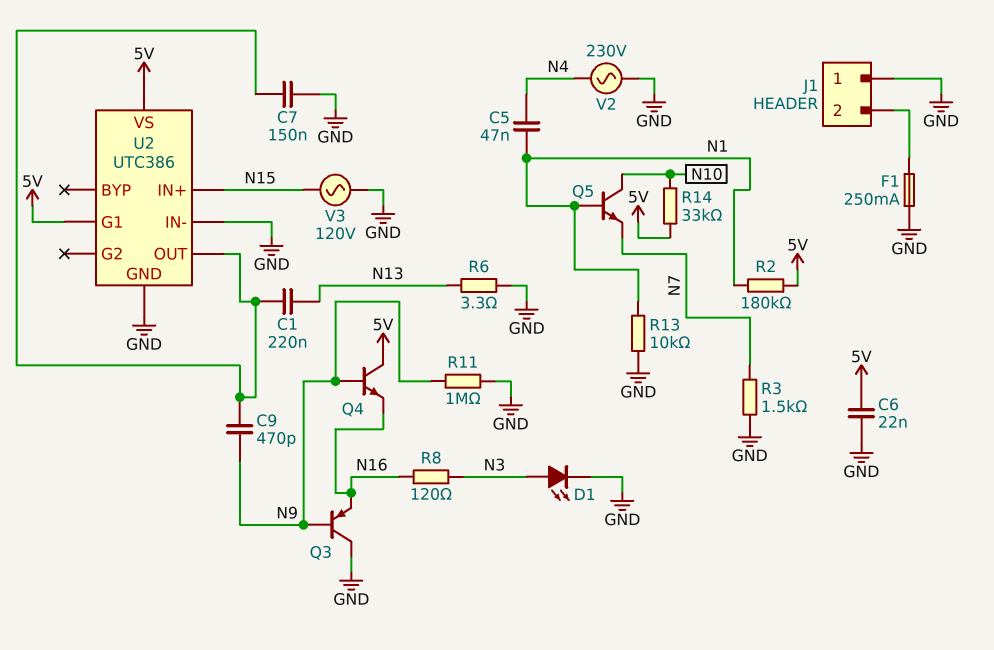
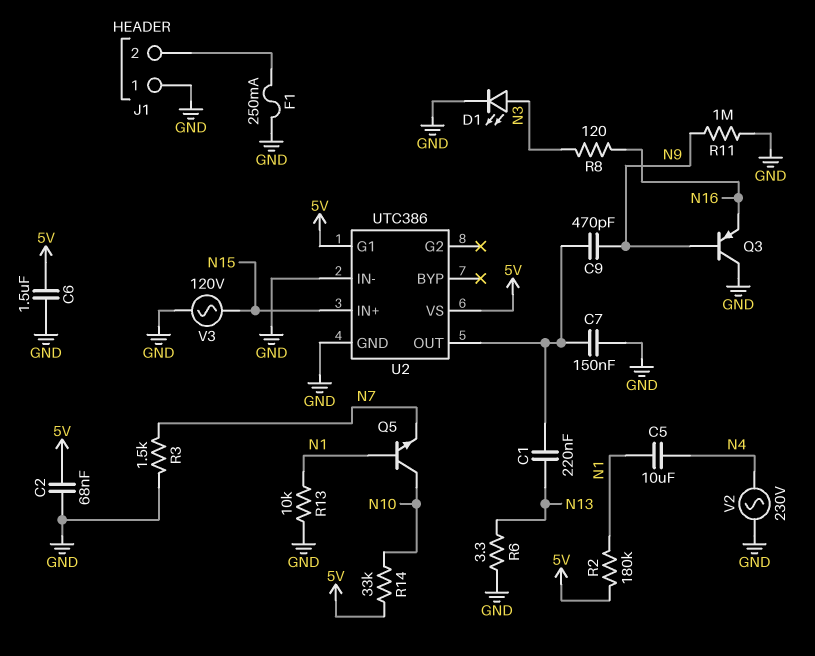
C2: none -> 68nF (5V, GND)
C5: 47nF (N1, N4) -> 10uF (N1, N4)
C6: 22nF (5V, GND) -> 1.5uF (5V, GND)
Q4: NPN (B N9, C 5V, E N16) -> none

